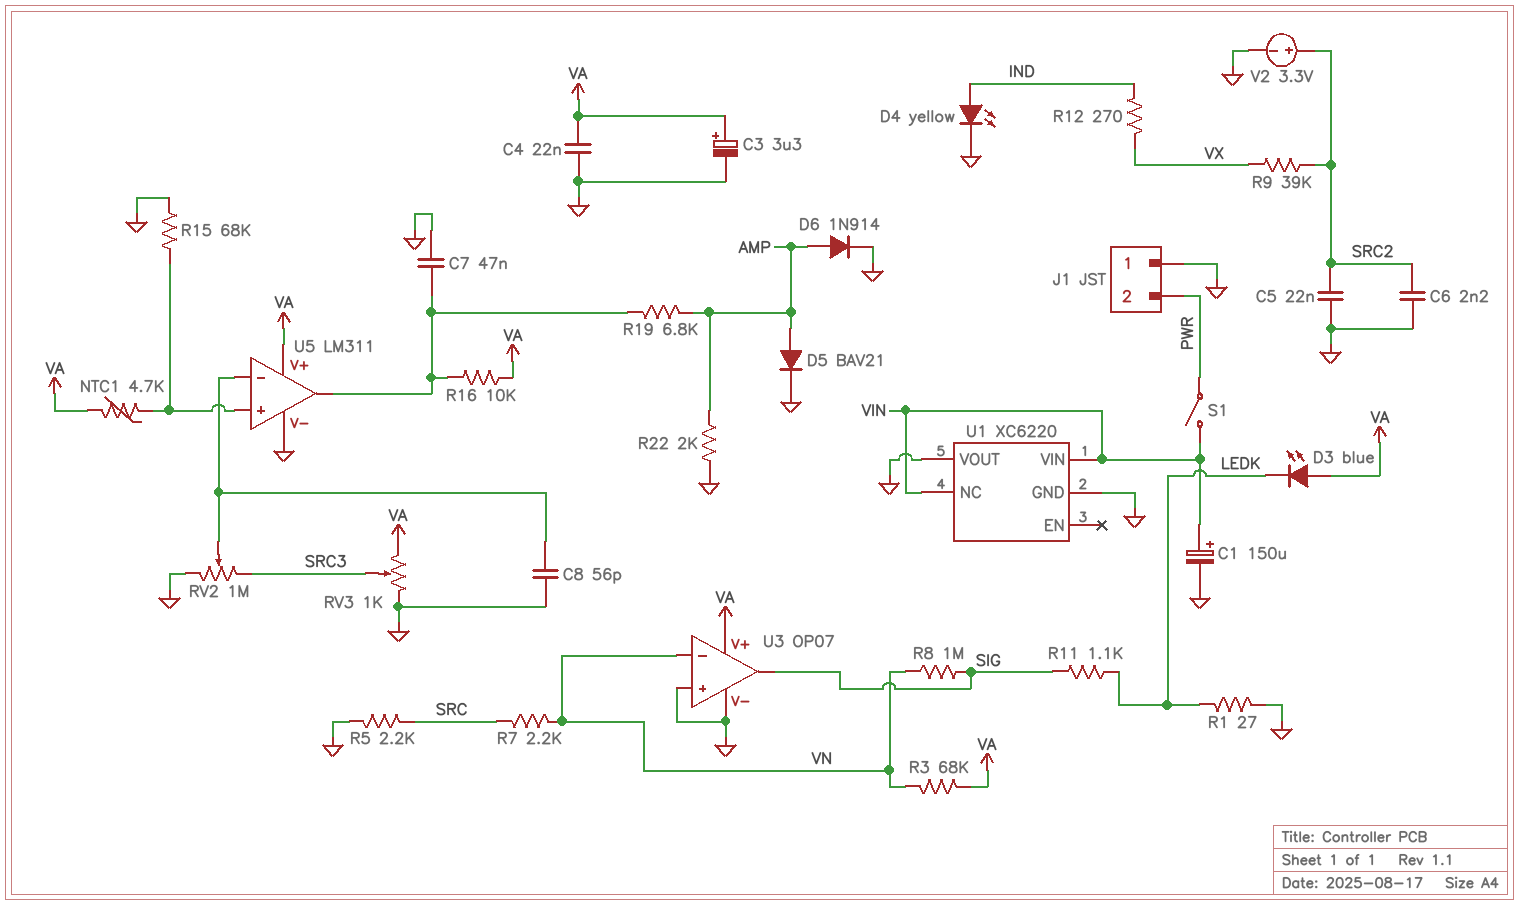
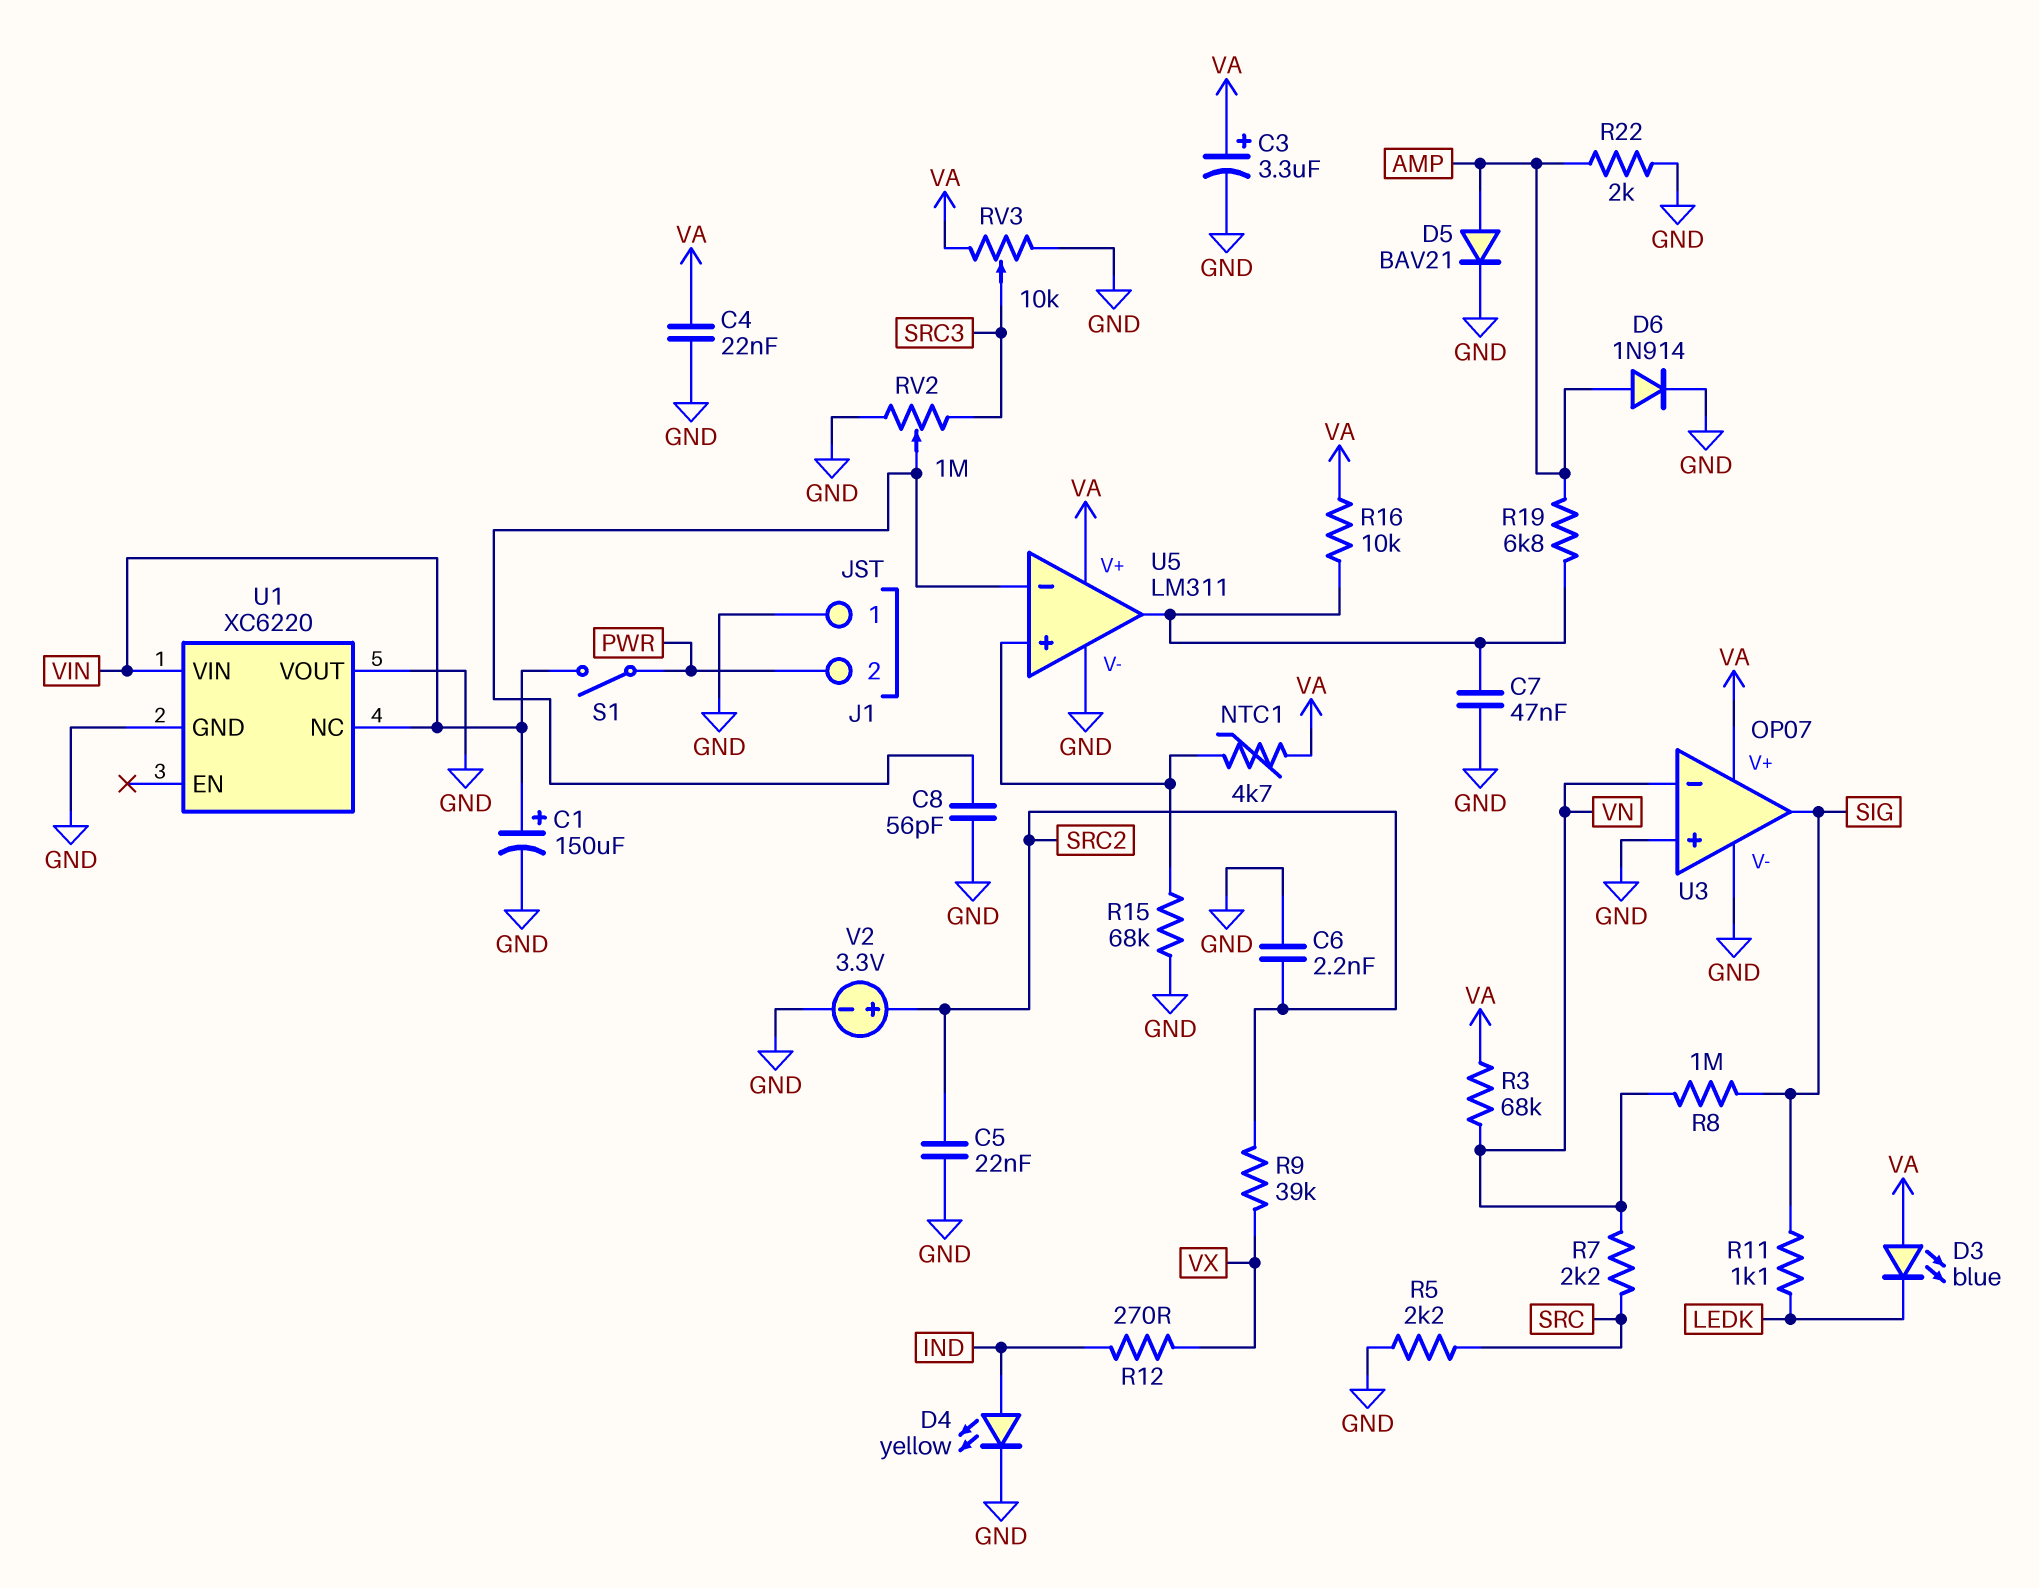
R1: 27 (GND, LEDK) -> none
RV3: 1k (GND, VA, wiper SRC3) -> 10k (GND, VA, wiper SRC3)

